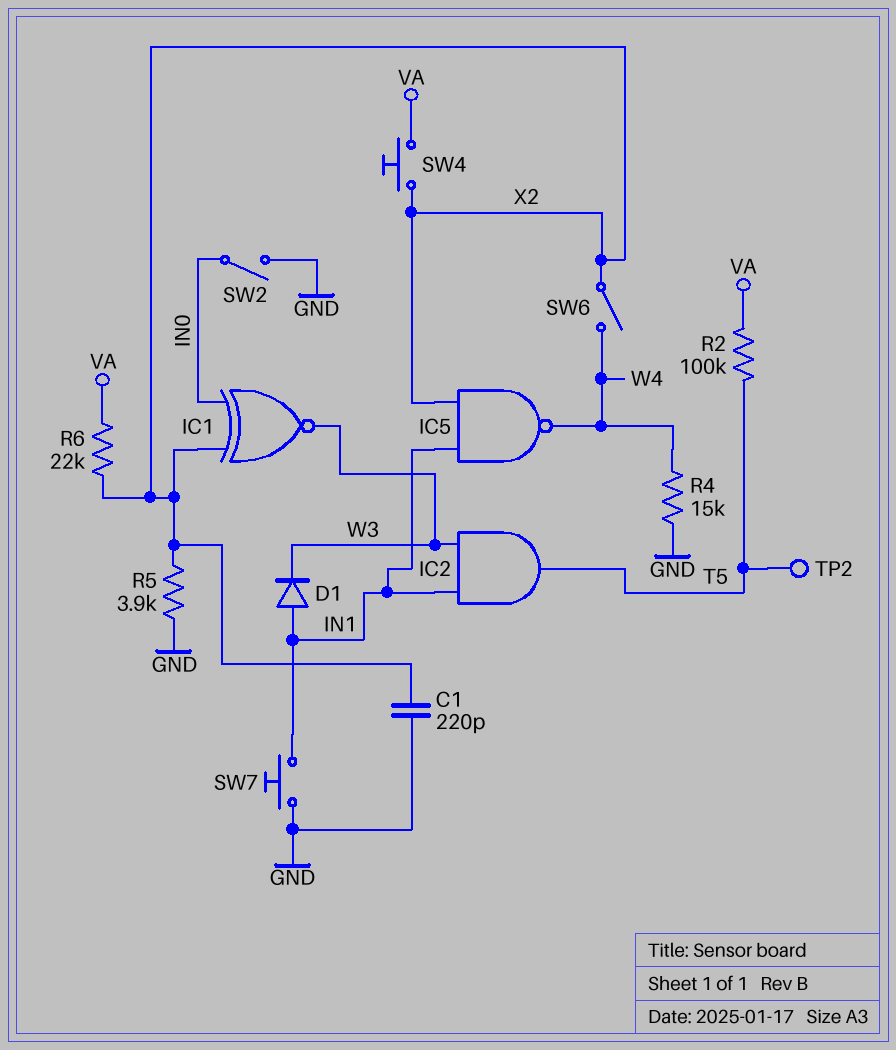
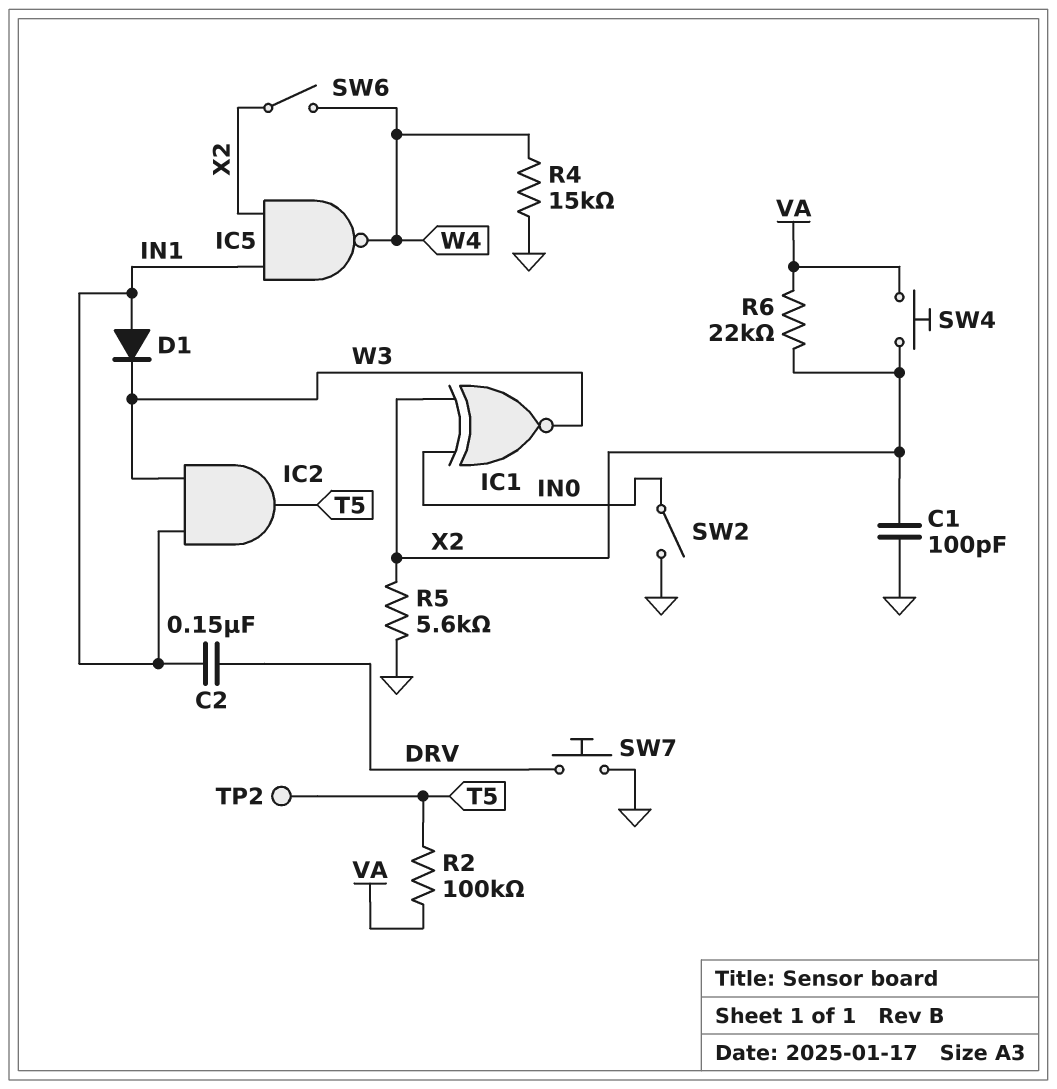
C1: 220pF (GND, X2) -> 100pF (GND, X2)
C2: none -> 150nF (DRV, IN1)
R5: 3.9k (GND, X2) -> 5.6k (GND, X2)
SW7: button (GND, IN1) -> button (DRV, GND)

